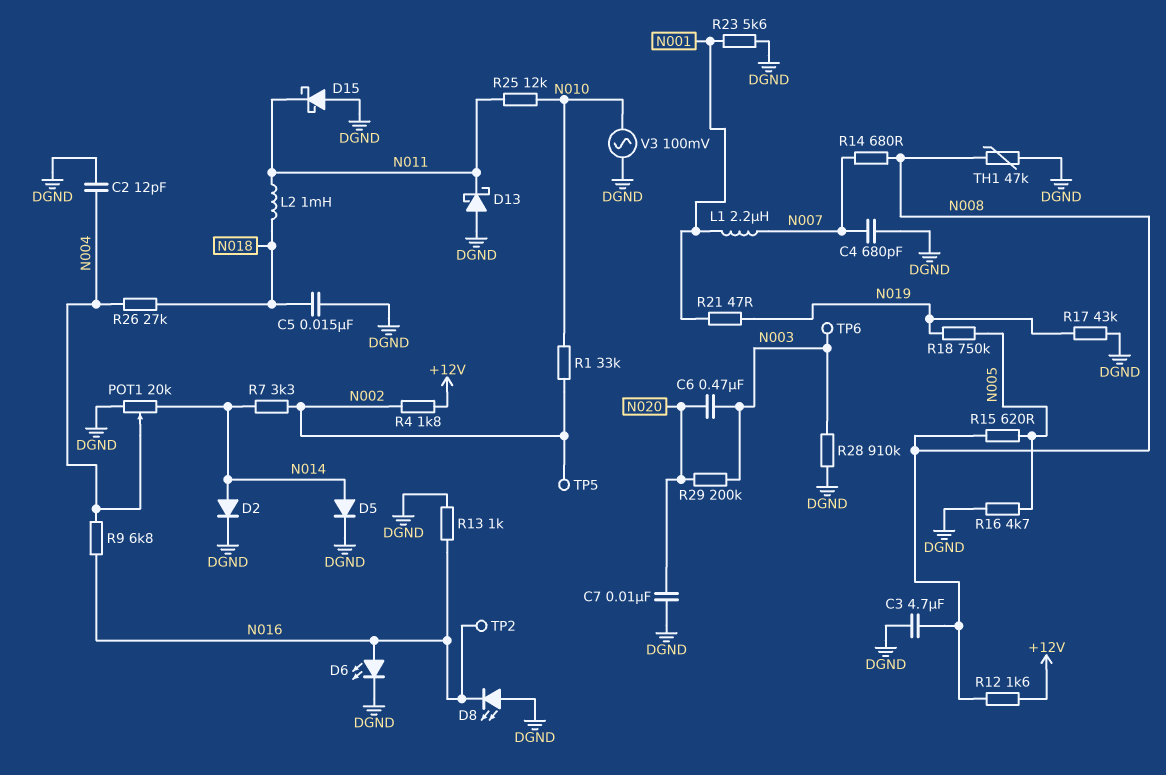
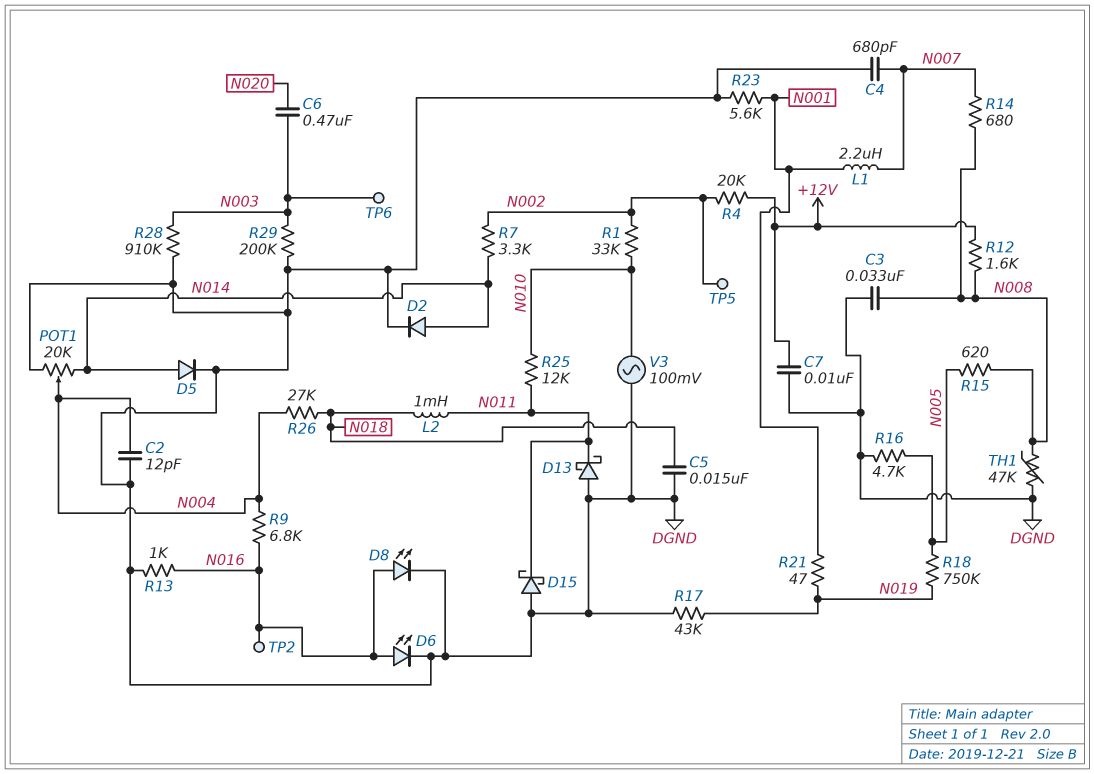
C3: 4.7uF (DGND, N008) -> 33nF (DGND, N008)
C7: 10nF (DGND, N020) -> 10nF (+12V, DGND)
D8: LED (A DGND, K N016) -> LED (A N016, K DGND)
R4: 1.8k (+12V, N002) -> 20k (+12V, N002)
R29: 200k (N003, N020) -> 200k (DGND, N003)

